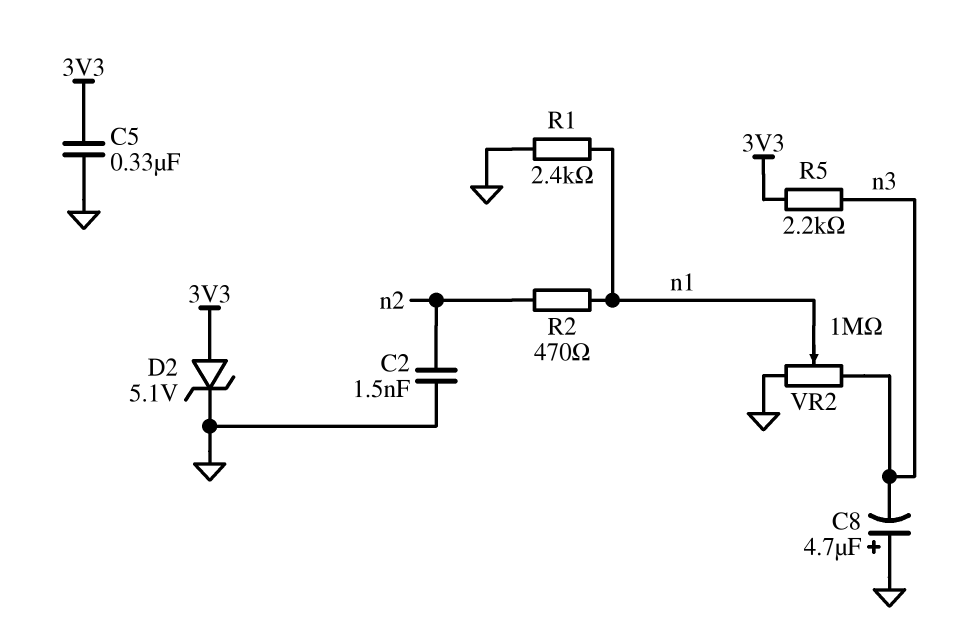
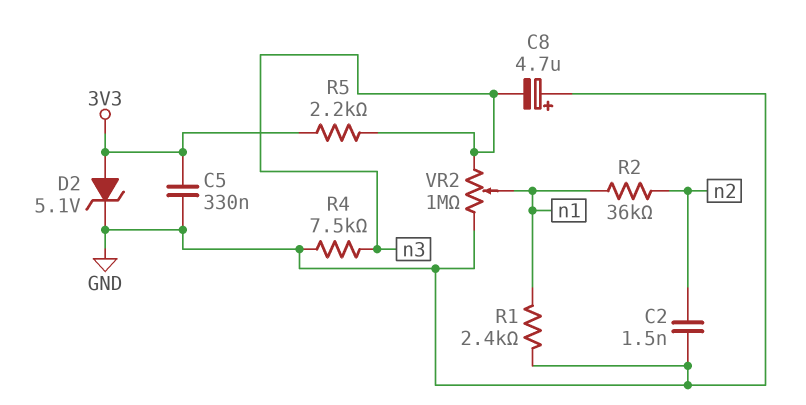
R2: 470 (n1, n2) -> 36k (n1, n2)
R4: none -> 7.5k (GND, n3)

